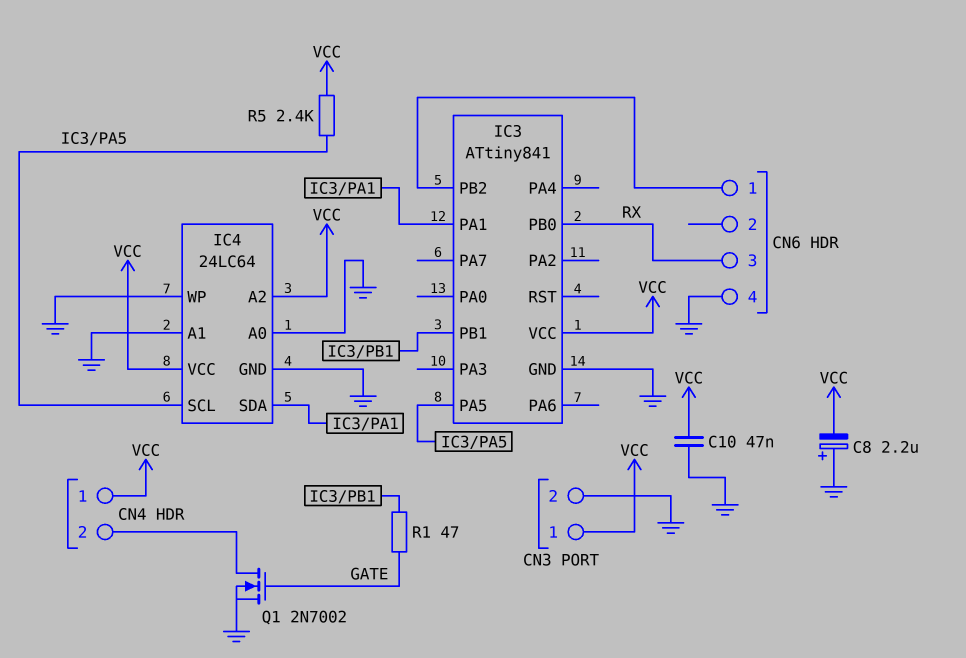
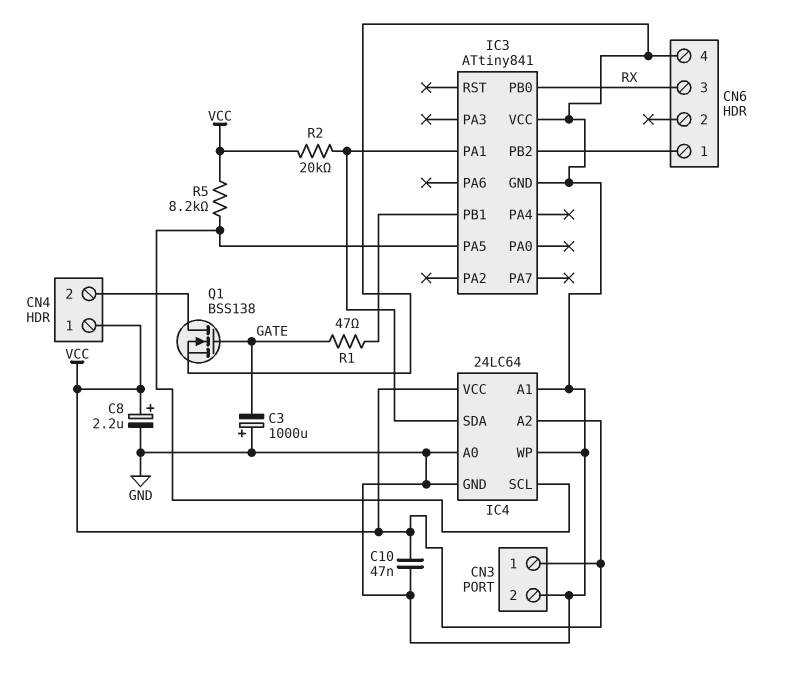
C3: none -> 1000uF (plus GND, minus GATE)
C8: 2.2uF (plus GND, minus VCC) -> 2.2uF (plus VCC, minus GND)
IC3 pin VCC: VCC -> GND
Q1: NMOS 2N7002 (G GATE, D CN4/2, S GND) -> NMOS BSS138 (G GATE, D CN4/2, S GND)
R2: none -> 20k (IC3/PA1, VCC)
R5: 2.4k (IC3/PA5, VCC) -> 8.2k (IC3/PA5, VCC)

